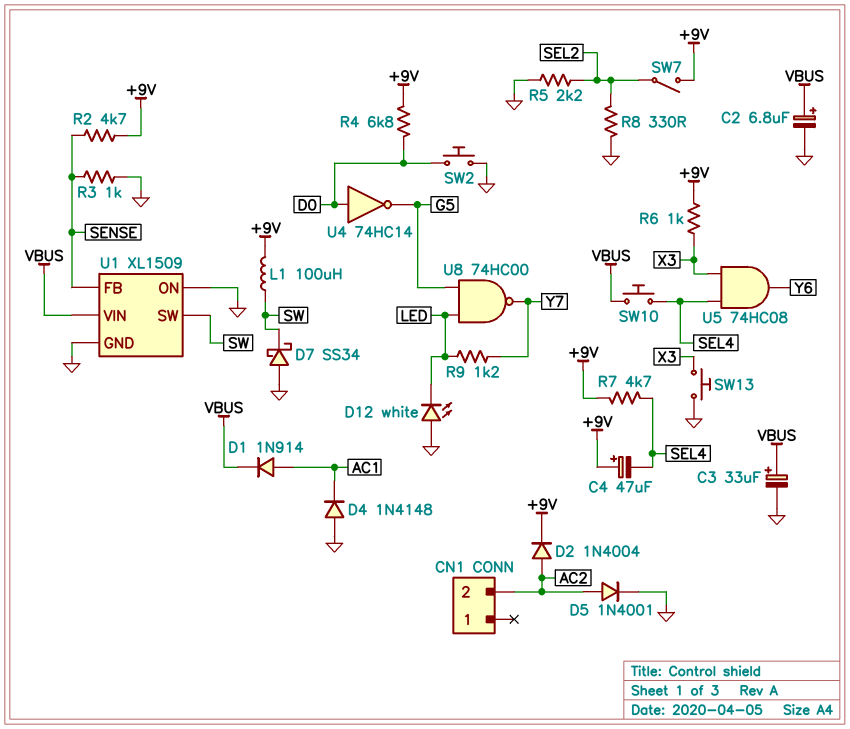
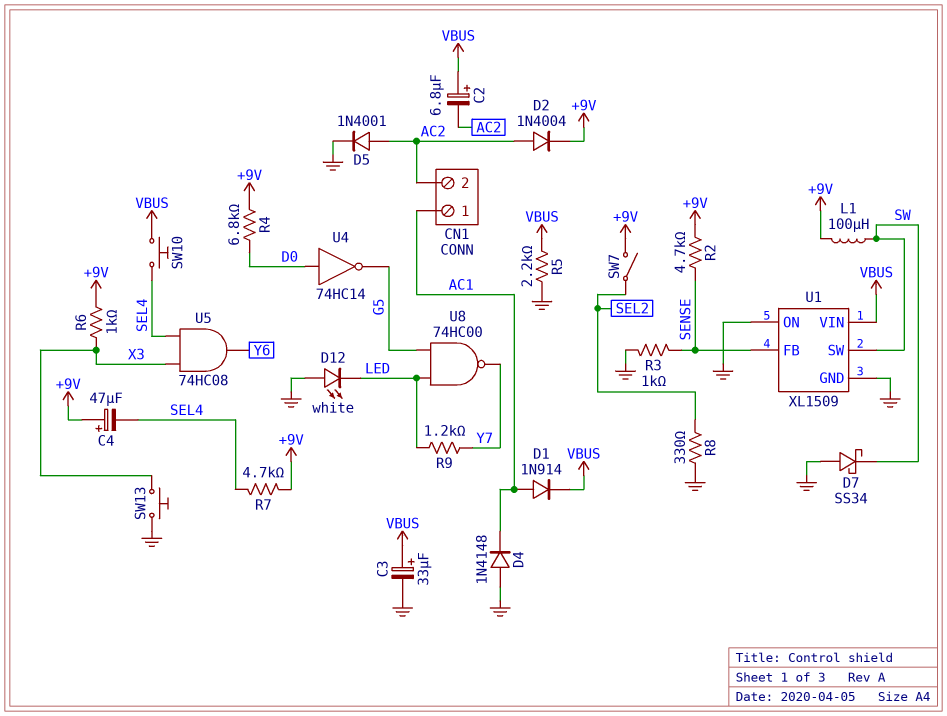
C2: 6.8uF (plus VBUS, minus GND) -> 6.8uF (plus VBUS, minus AC2)
CN1 pin 1: none -> AC1
R5: 2.2k (GND, SEL2) -> 2.2k (GND, VBUS)
SW2: button (D0, GND) -> none

